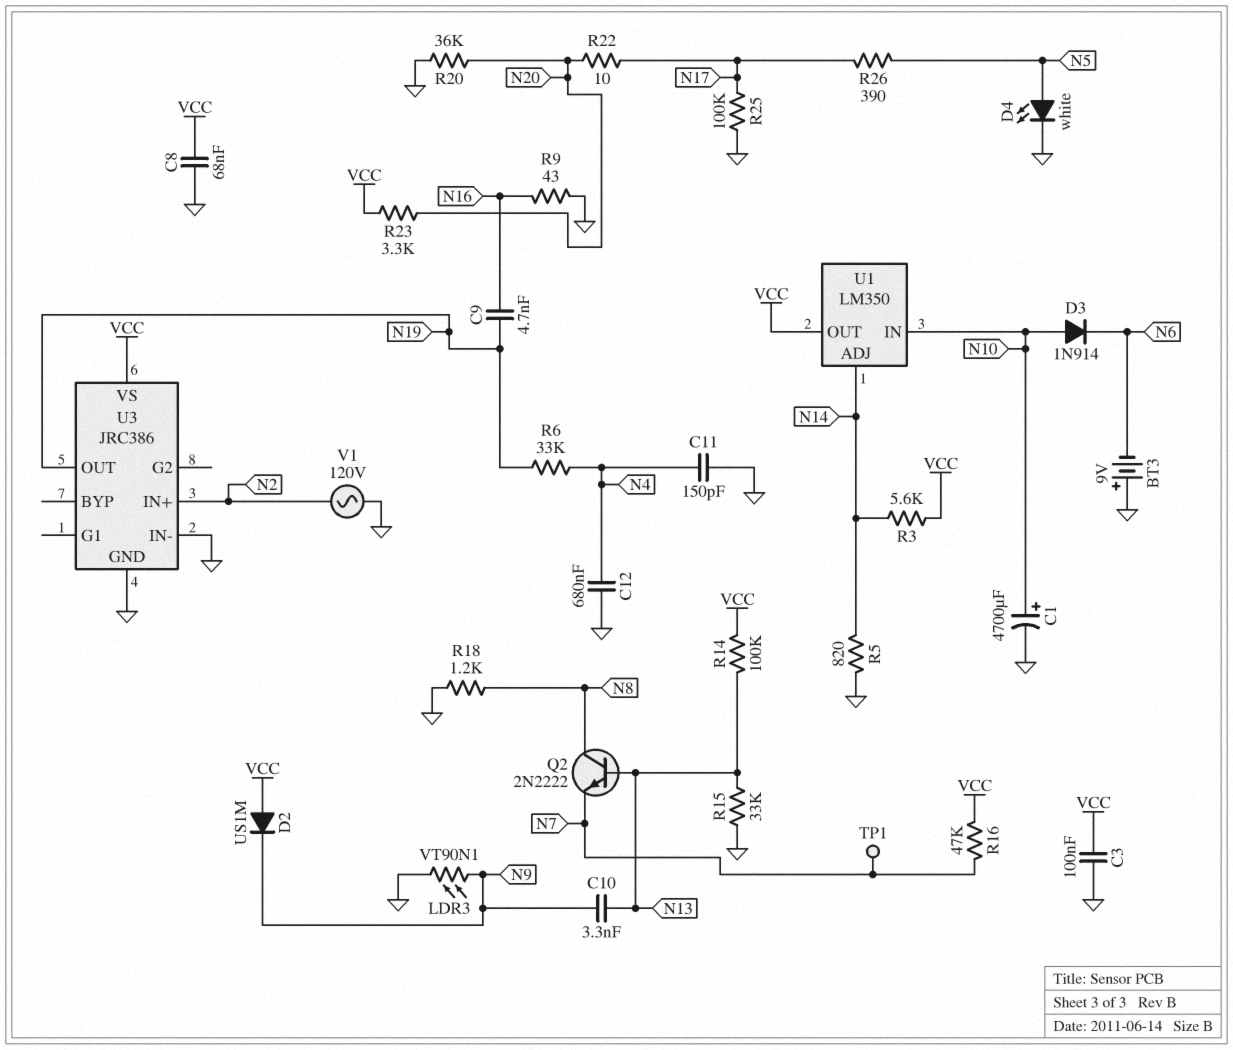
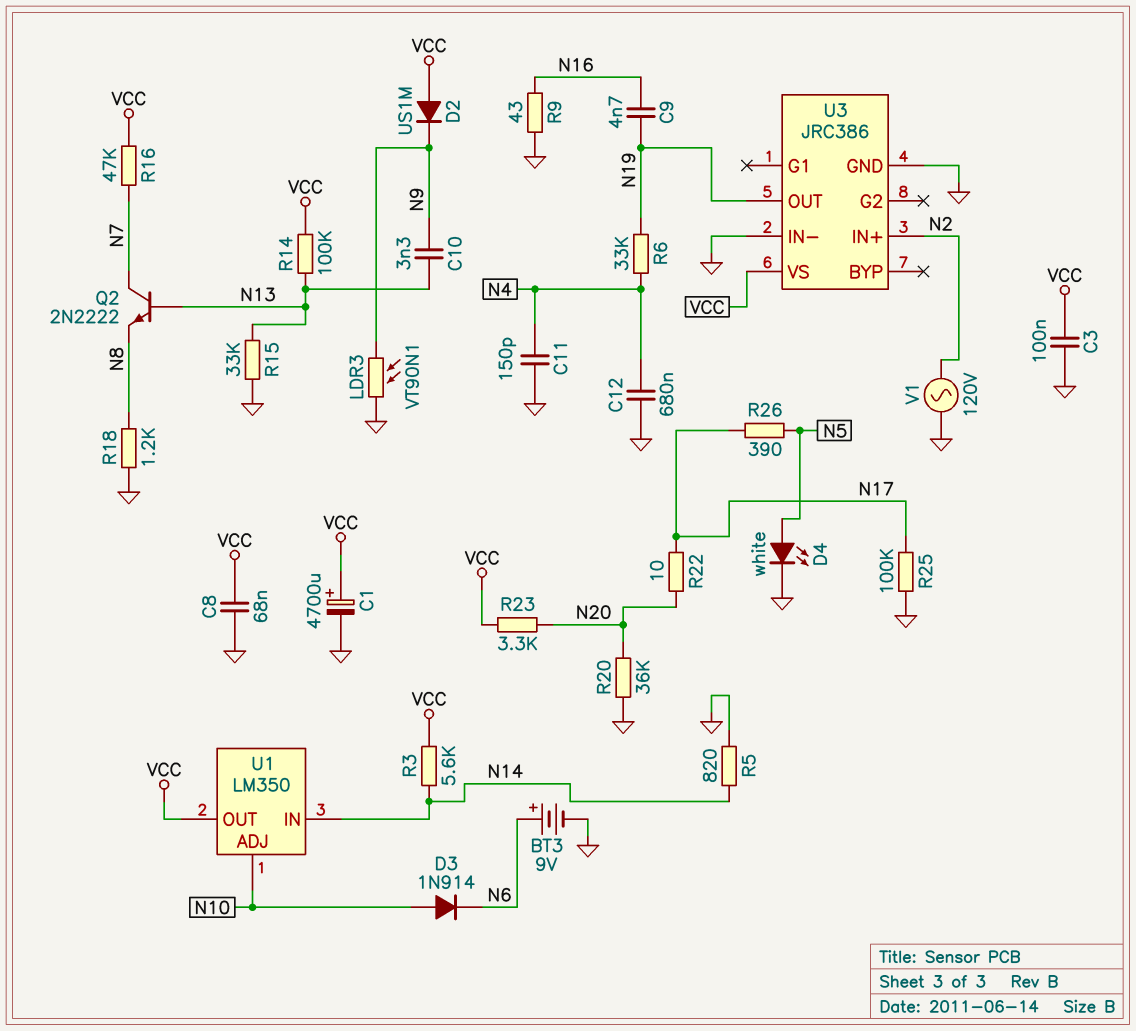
BT3: 9V (plus GND, minus N6) -> 9V (plus N6, minus GND)
C1: 4700uF (plus N10, minus GND) -> 4700uF (plus VCC, minus GND)
Q2: NPN 2N2222 (B N13, C N8, E N7) -> NPN 2N2222 (B N13, C N7, E N8)
TP1: test point (N7) -> none
U1 pin ADJ: N14 -> N10
U1 pin IN: N10 -> N14

